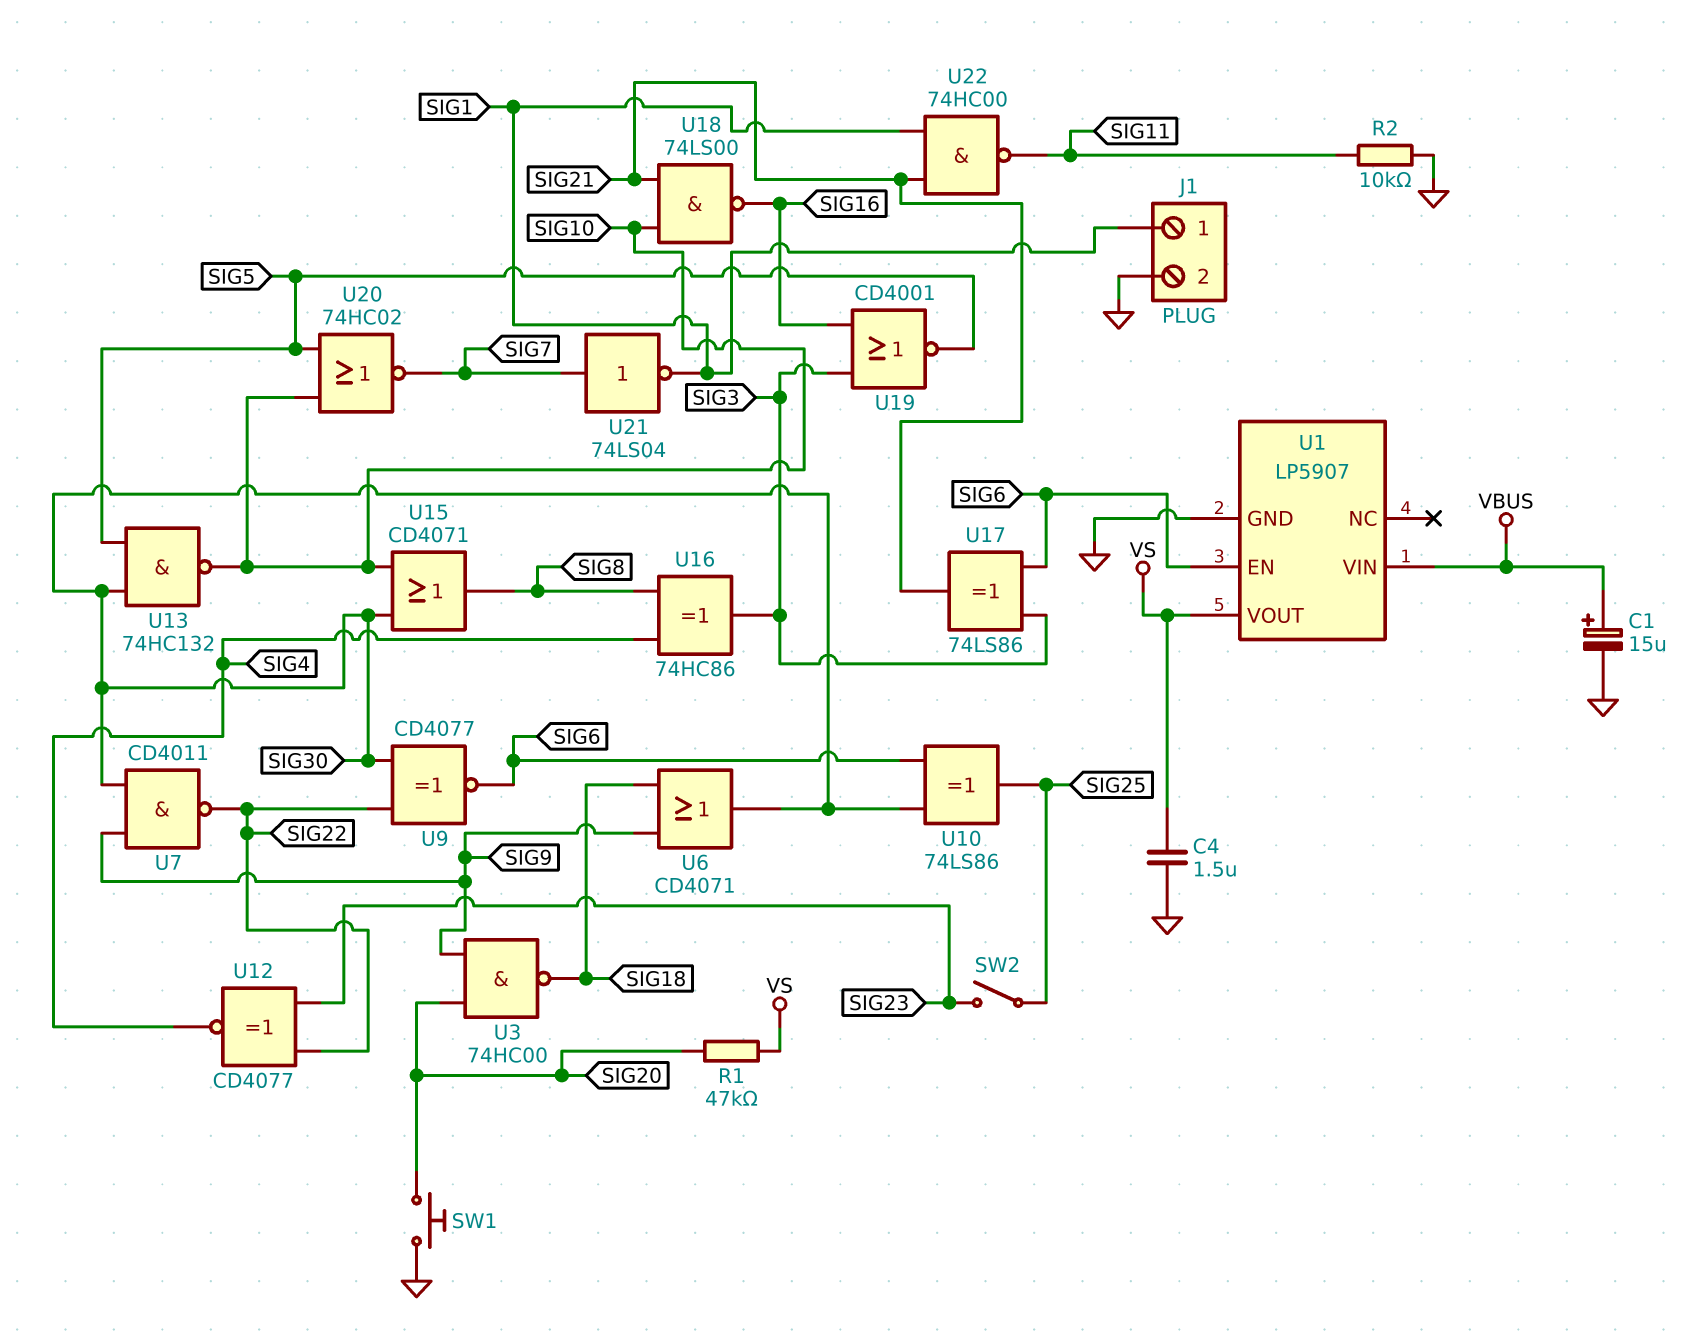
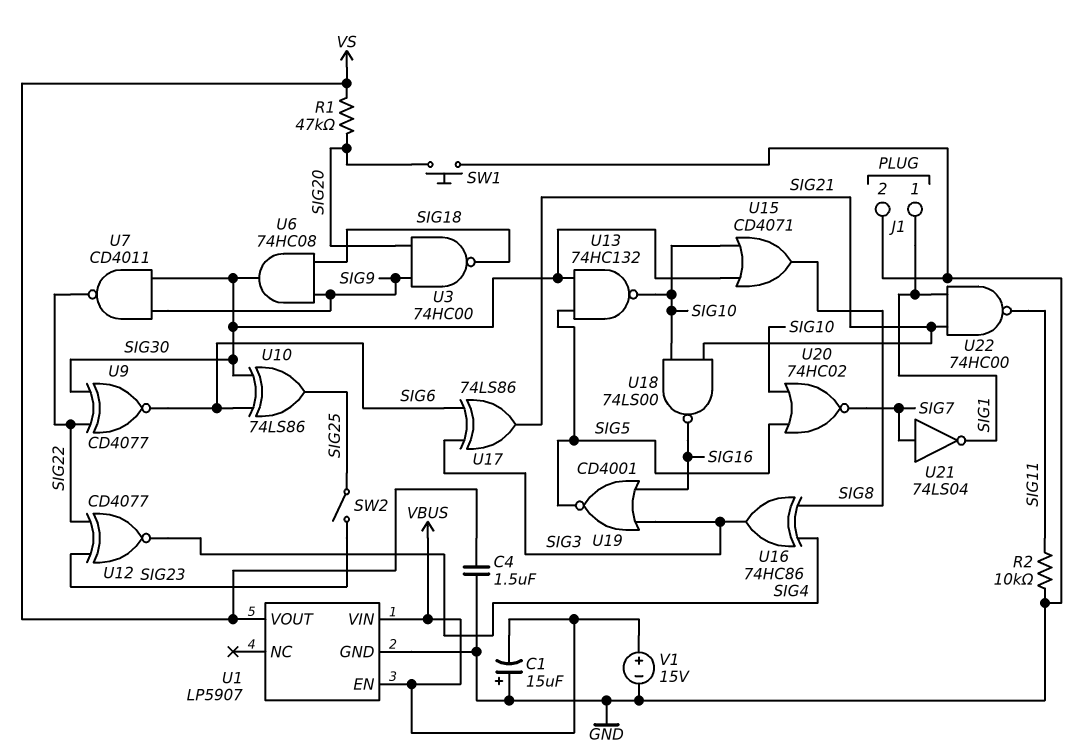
C1: 15uF (plus VBUS, minus GND) -> 15uF (plus GND, minus VBUS)
U1 pin EN: SIG6 -> VBUS
U6: OR CD4071 (in SIG9, in SIG18, out SIG30) -> AND 74HC08 (in SIG9, in SIG18, out SIG30)
V1: none -> 15V (plus VBUS, minus GND)

